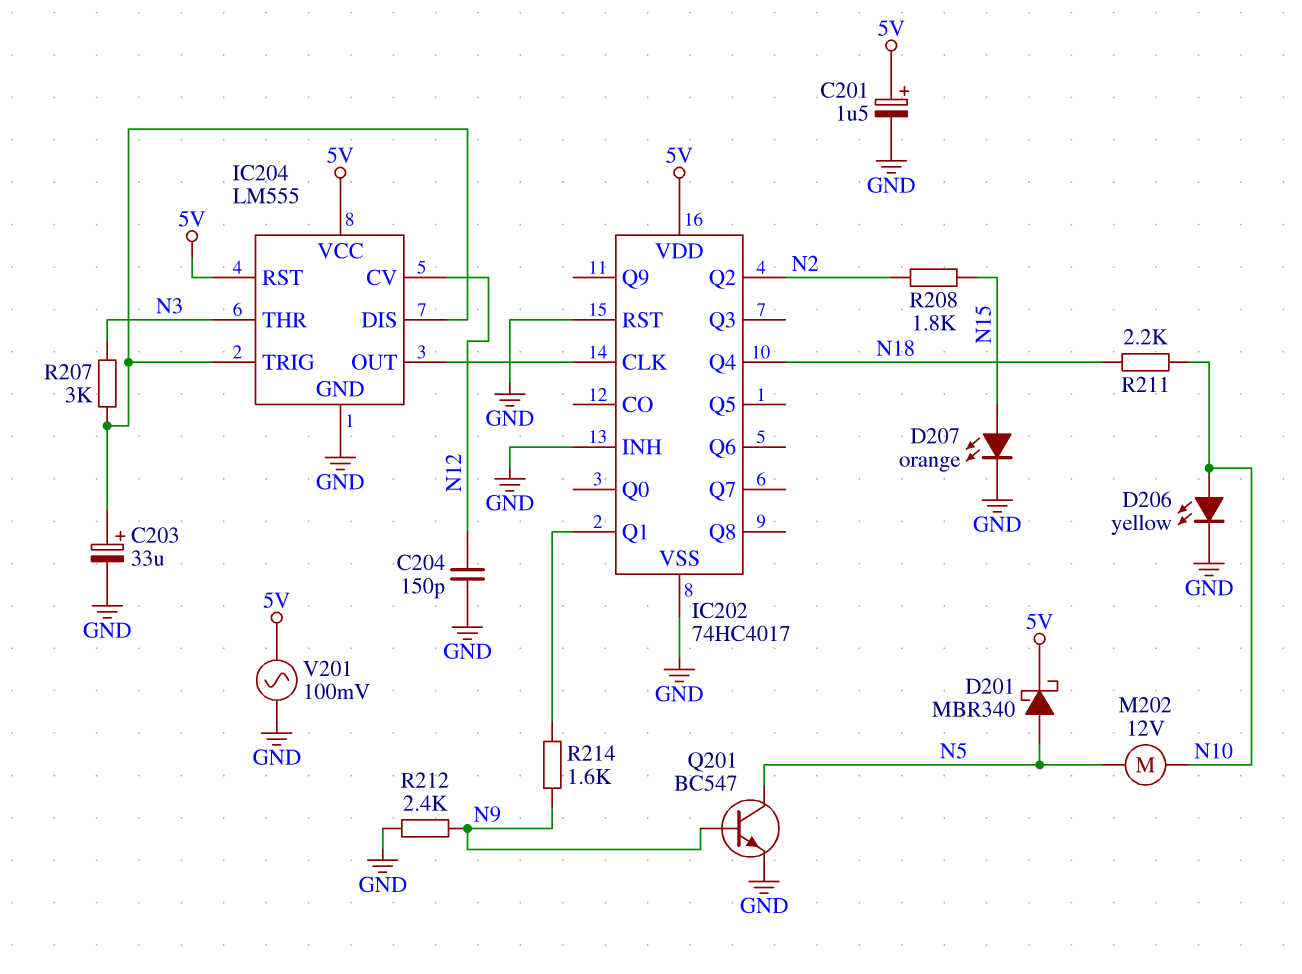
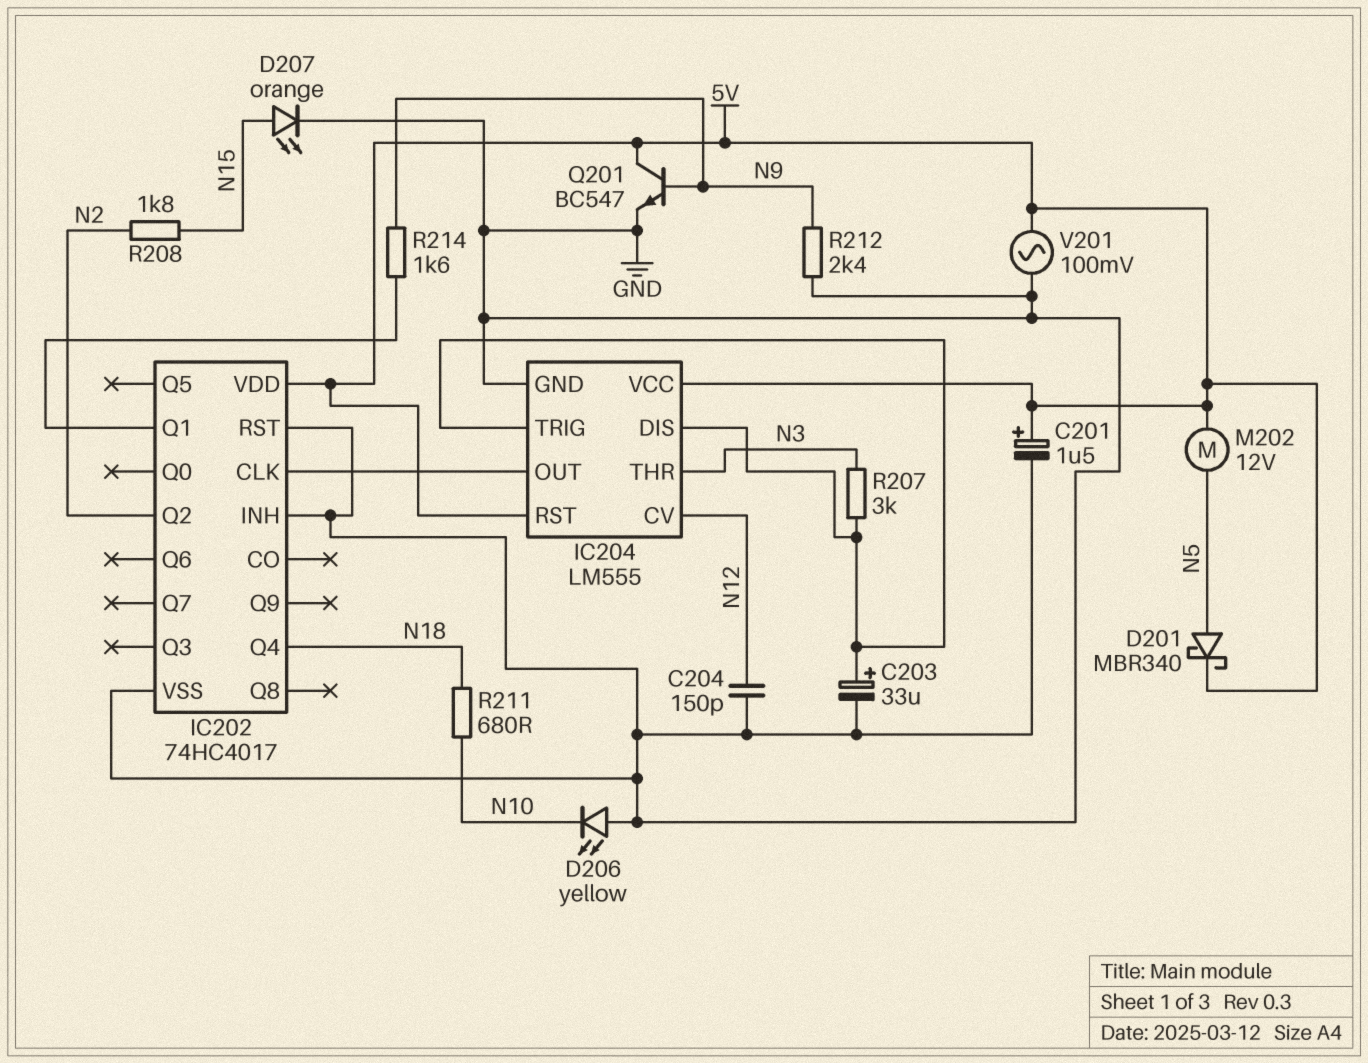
D206: LED yellow (A N10, K GND) -> LED yellow (A GND, K N10)
M202: motor 12V (N5, N10) -> motor 12V (5V, N5)
Q201: NPN BC547 (B N9, C N5, E GND) -> NPN BC547 (B N9, C 5V, E GND)
R211: 2.2k (N10, N18) -> 680 (N10, N18)

